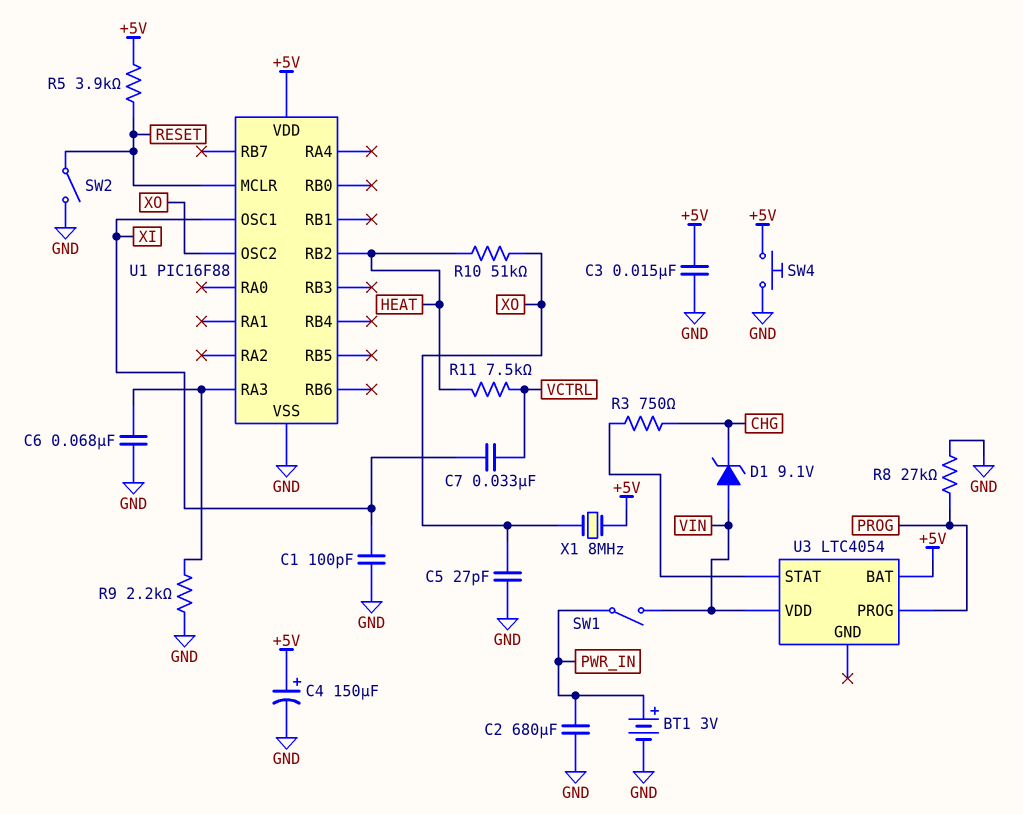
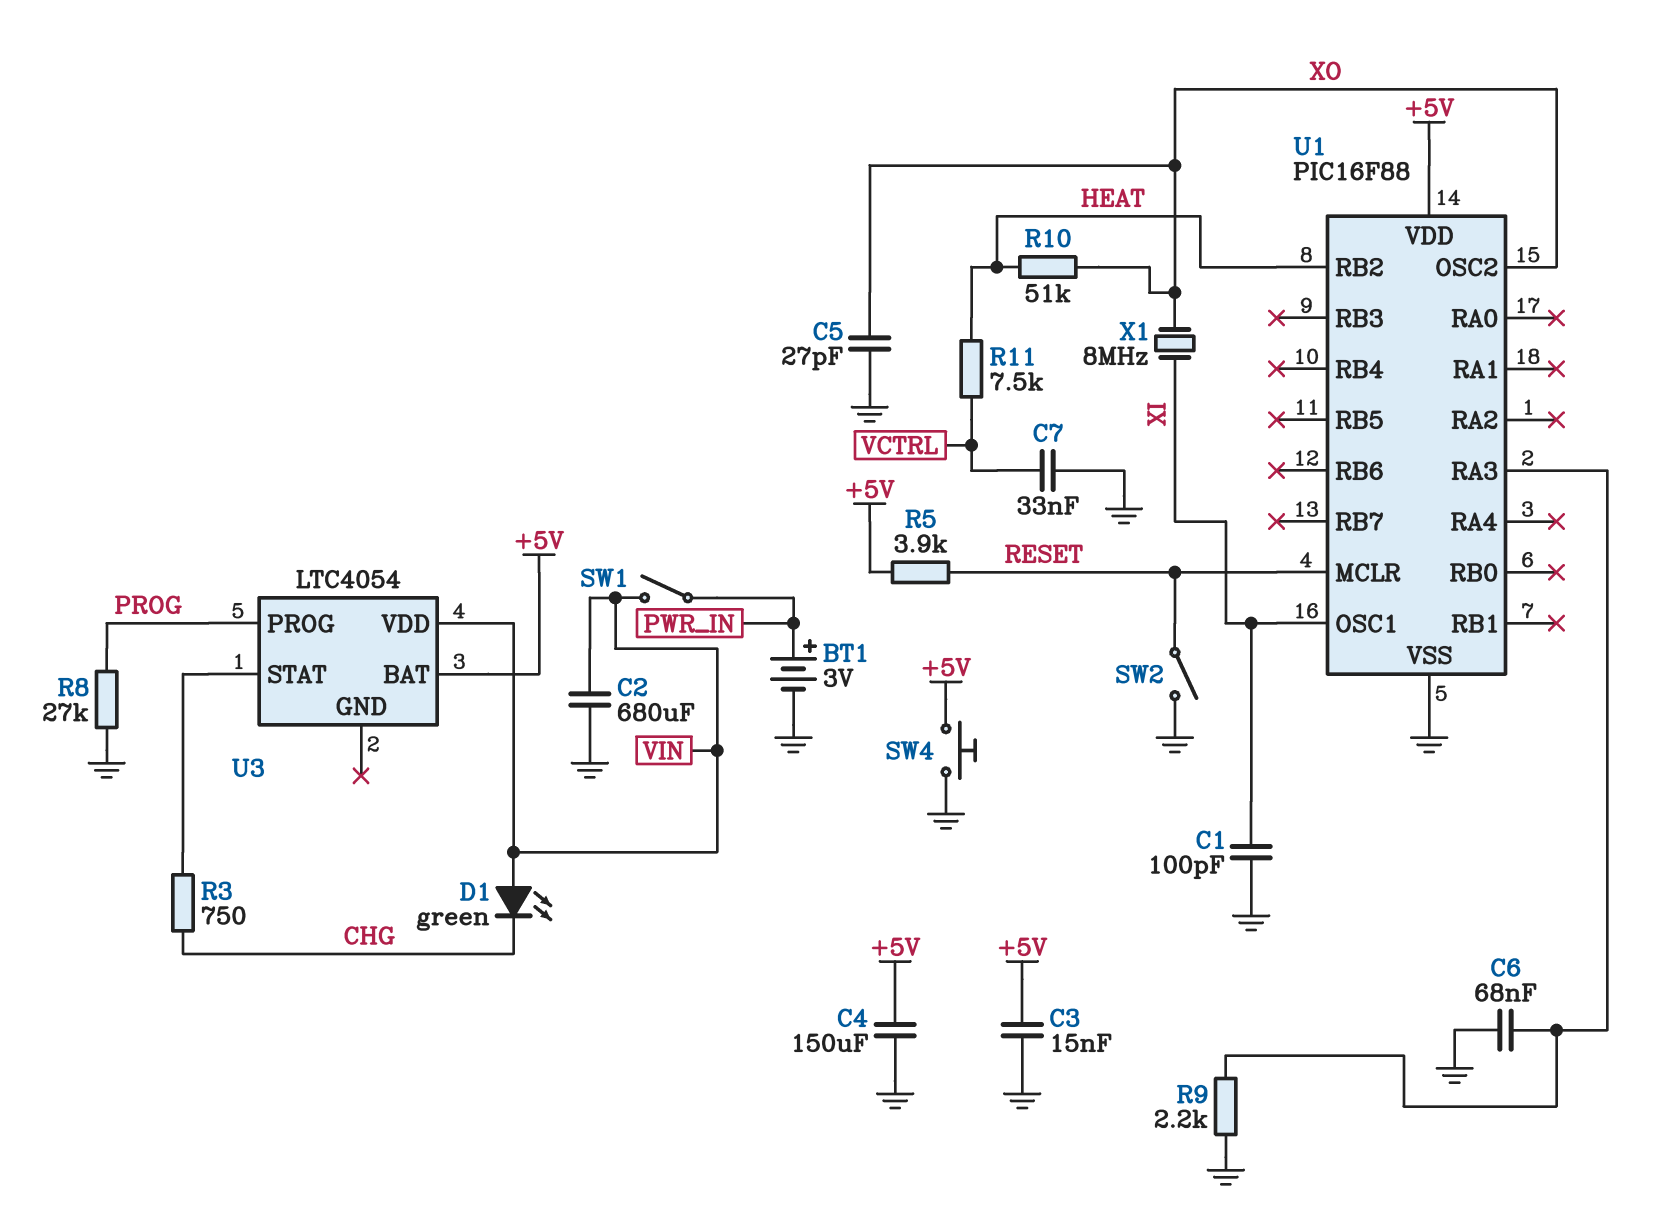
C2: 680uF (GND, PWR_IN) -> 680uF (GND, VIN)
C4: 150uF (plus +5V, minus GND) -> 150uF (+5V, GND)
C7: 33nF (VCTRL, XI) -> 33nF (GND, VCTRL)
D1: zener 9.1V (A VIN, K CHG) -> LED green (A VIN, K CHG)
X1: 8MHz (+5V, XO) -> 8MHz (XI, XO)

